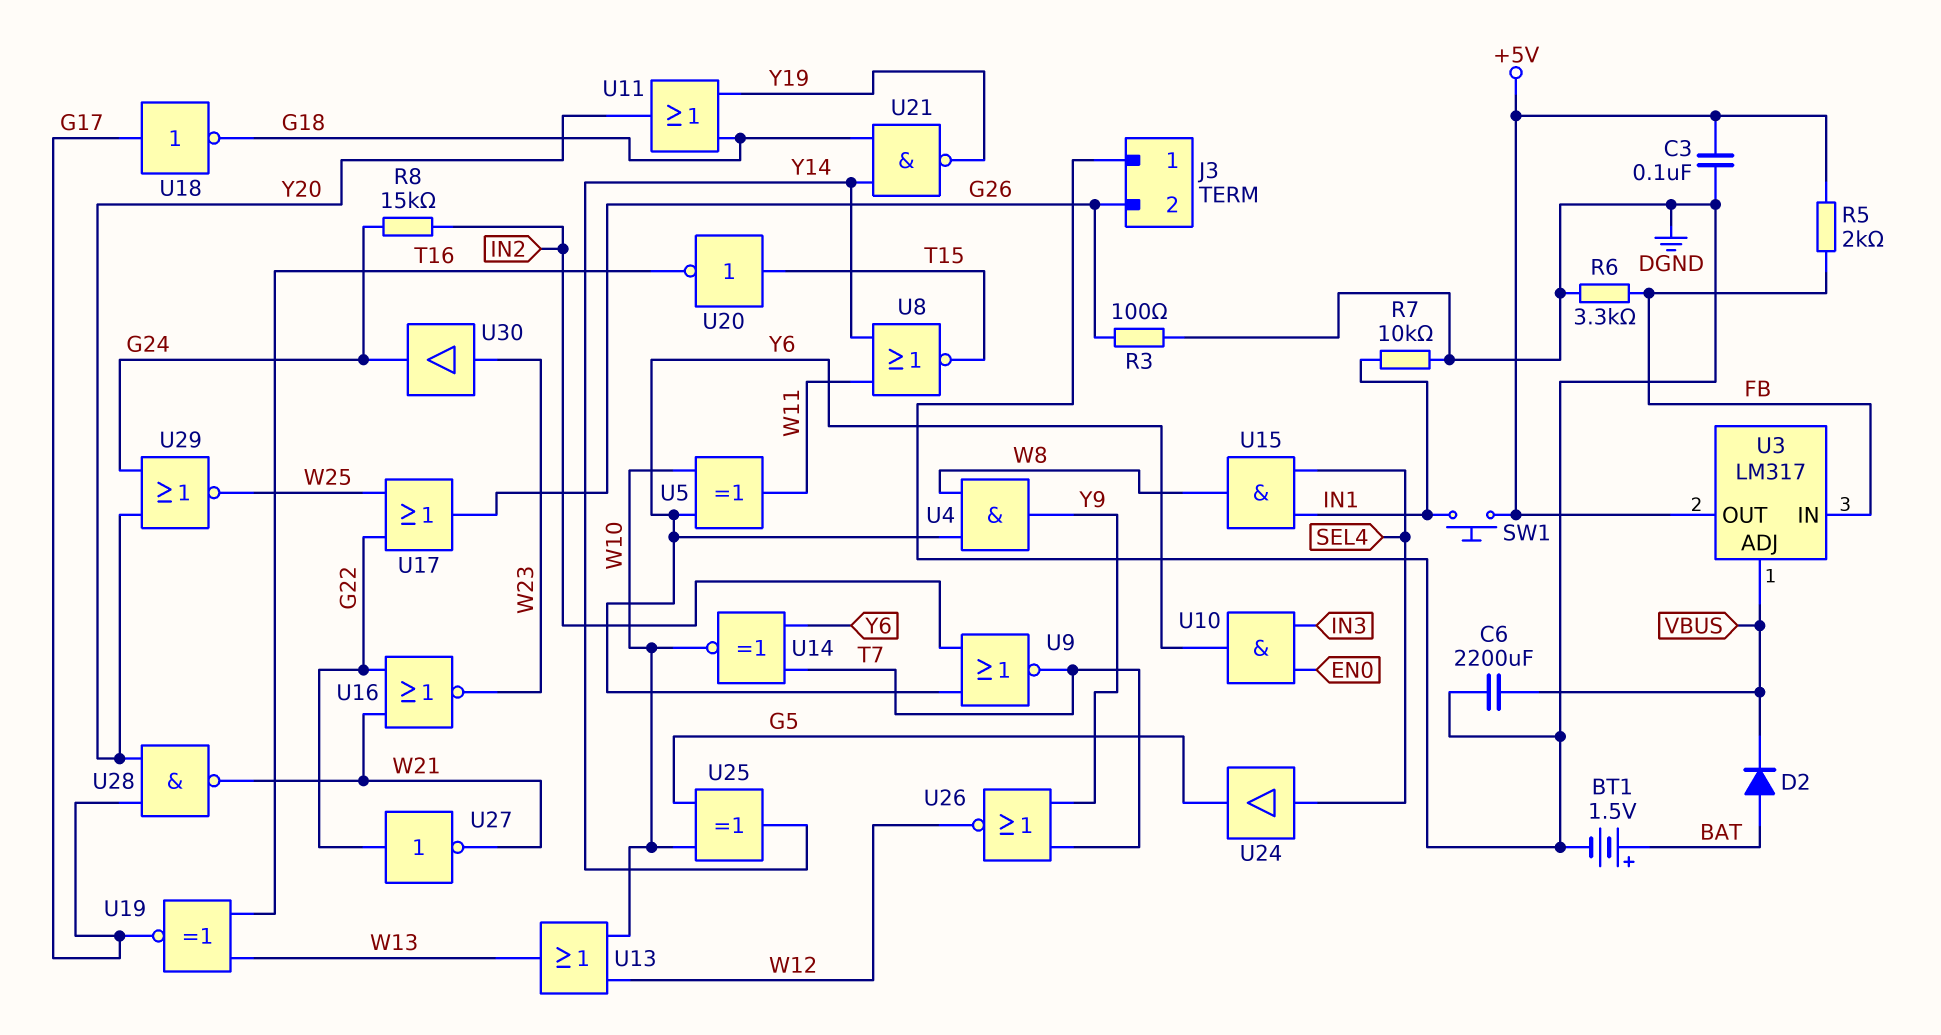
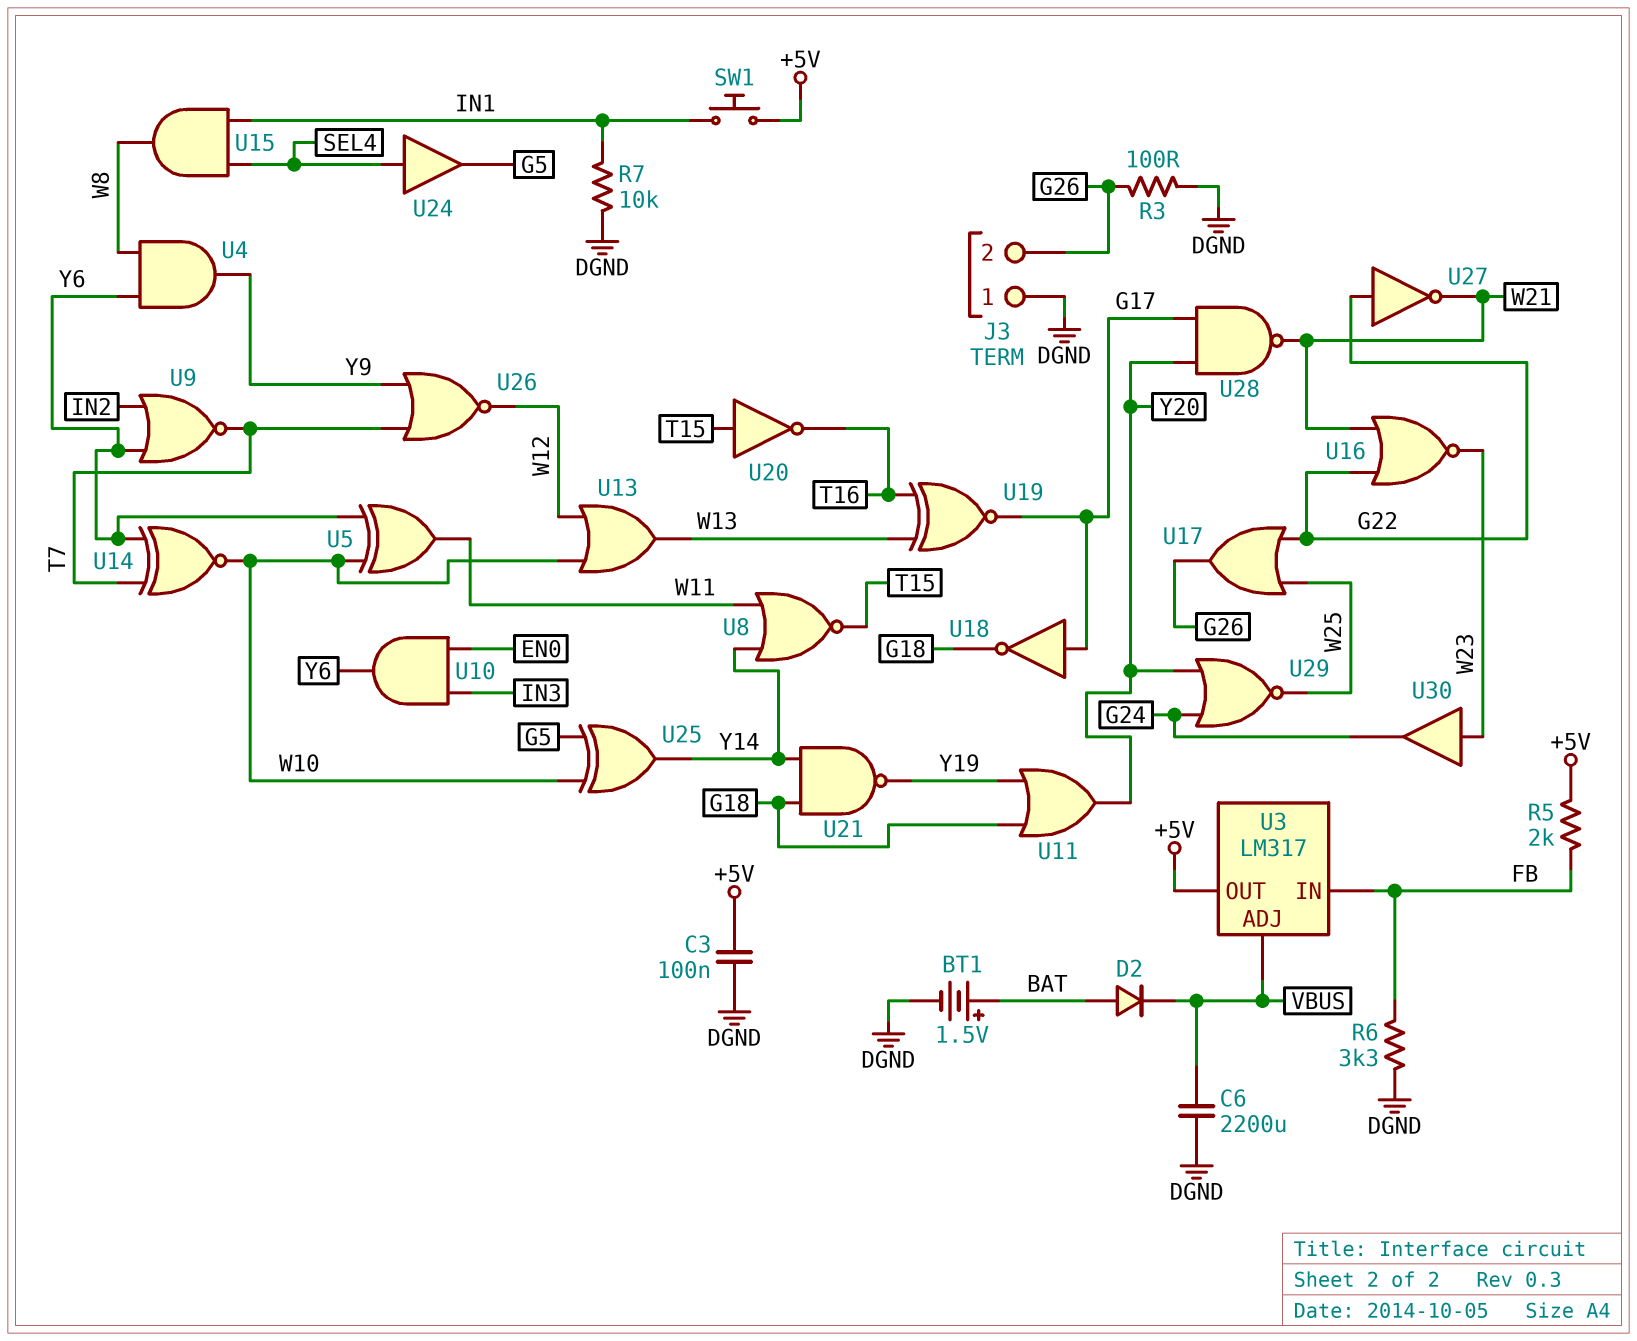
R8: 15k (G24, IN2) -> none

